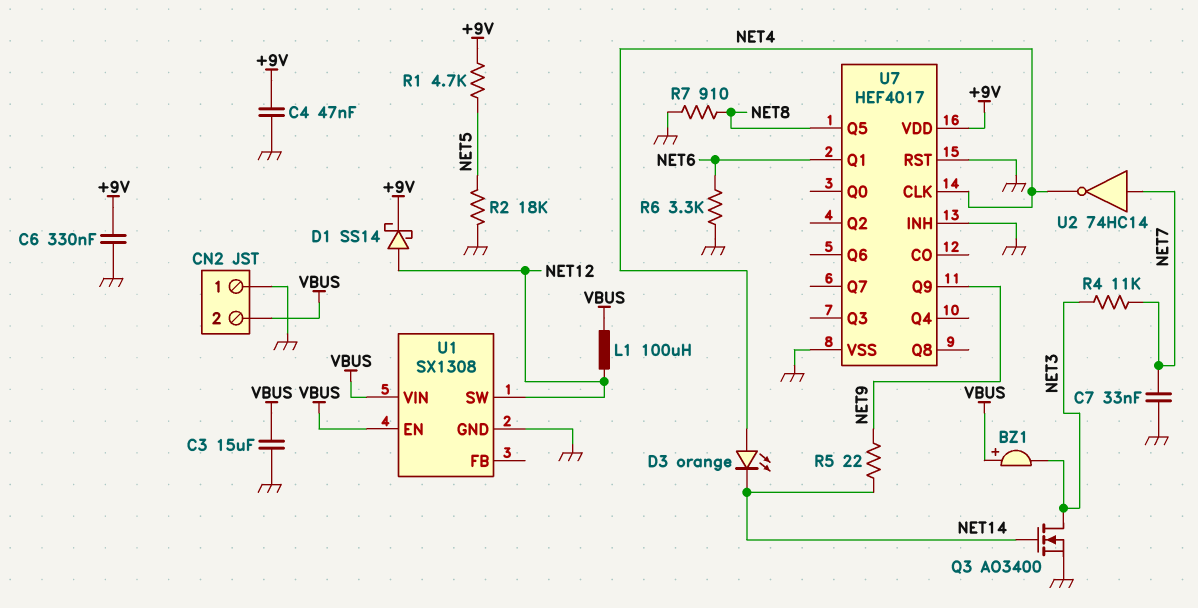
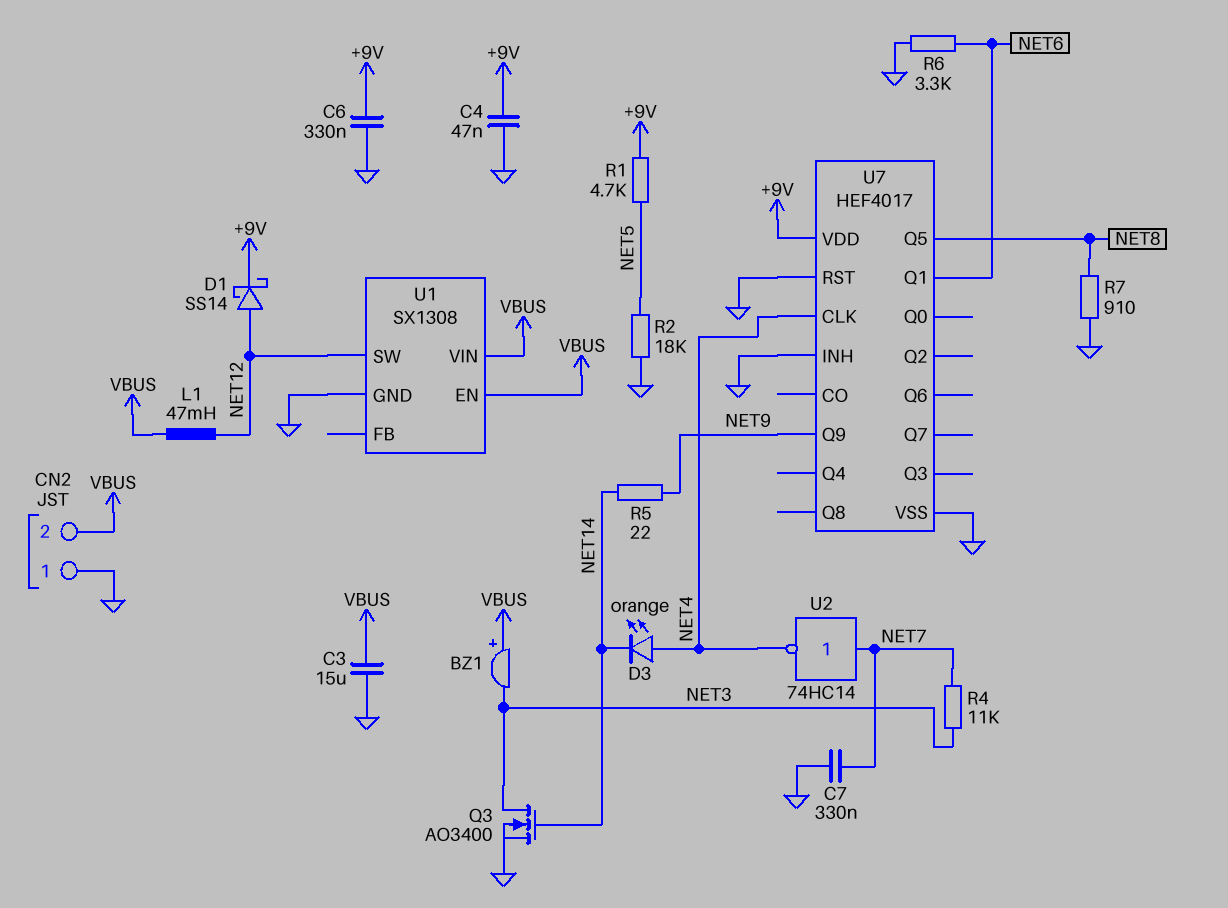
C7: 33nF (GND, NET7) -> 330nF (GND, NET7)
L1: 100uH (NET12, VBUS) -> 47mH (NET12, VBUS)

